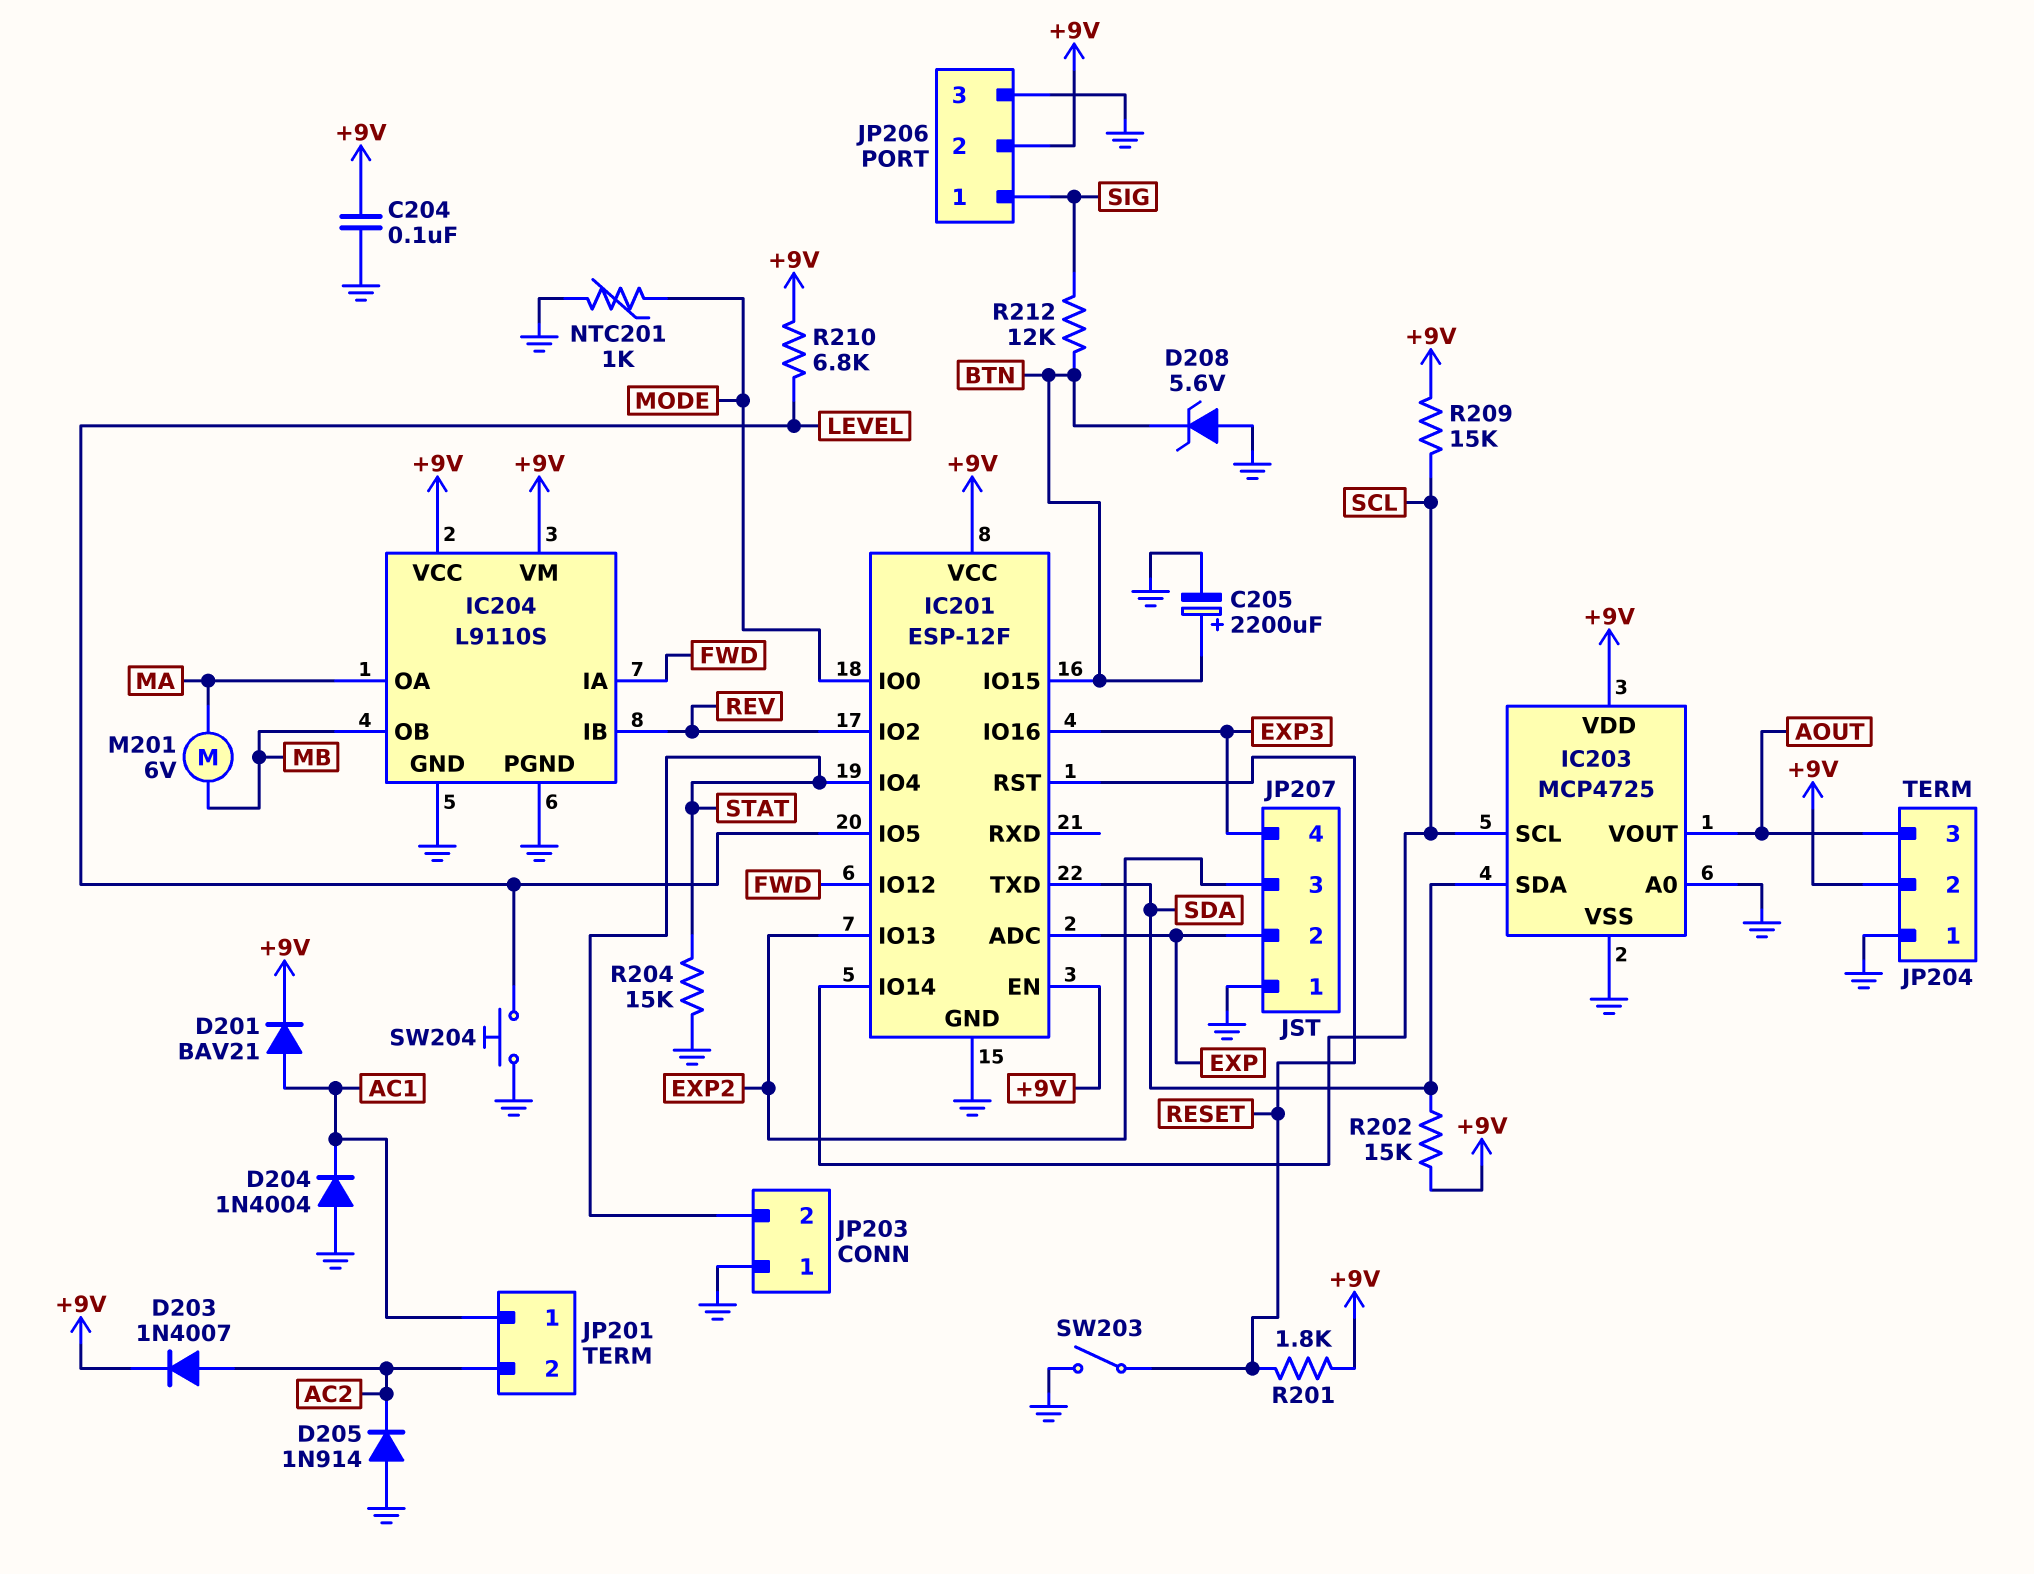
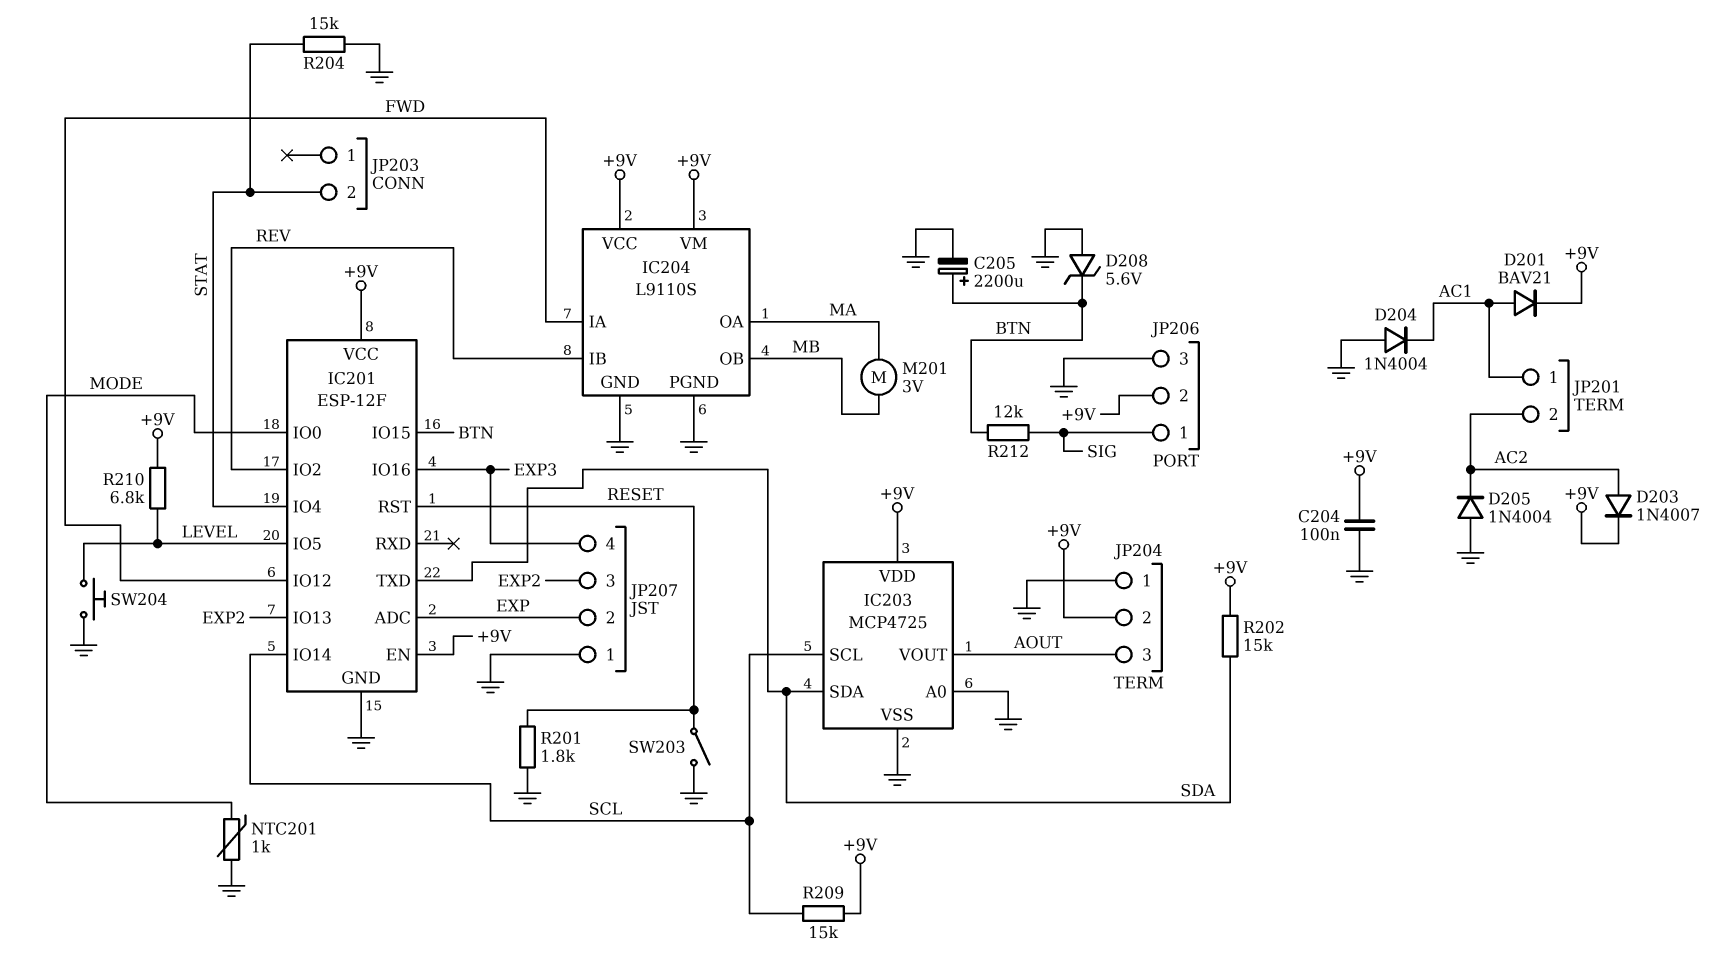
D205: diode 1N914 (A GND, K AC2) -> diode 1N4004 (A GND, K AC2)
JP203 pin 1: GND -> none
M201: motor 6V (MA, MB) -> motor 3V (MA, MB)
R201: 1.8k (+9V, RESET) -> 1.8k (GND, RESET)

